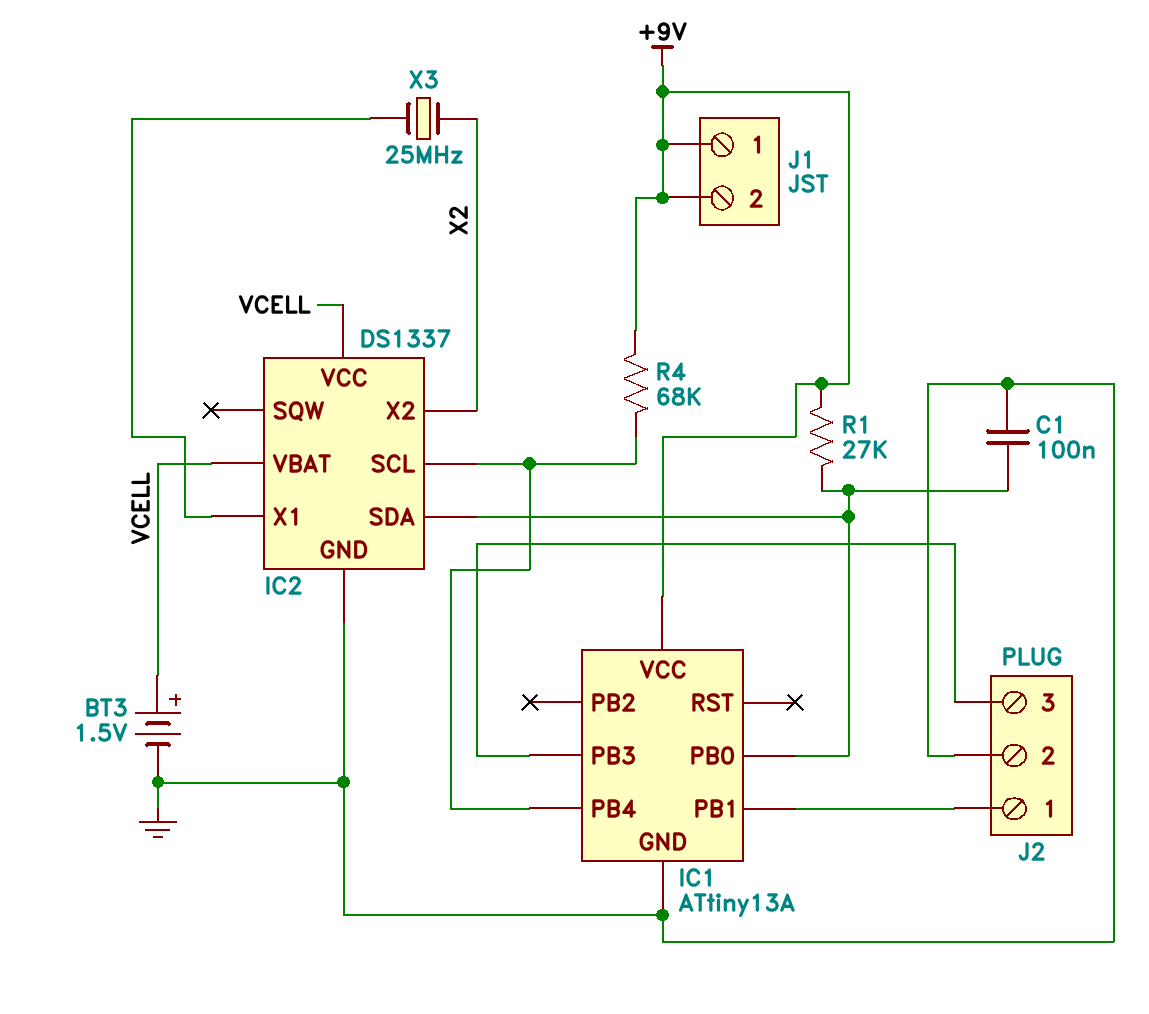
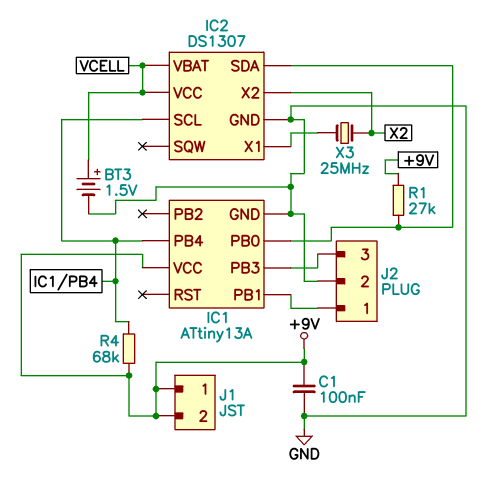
C1: 100nF (GND, IC1/PB0) -> 100nF (+9V, GND)
IC2: DS1337 -> DS1307

